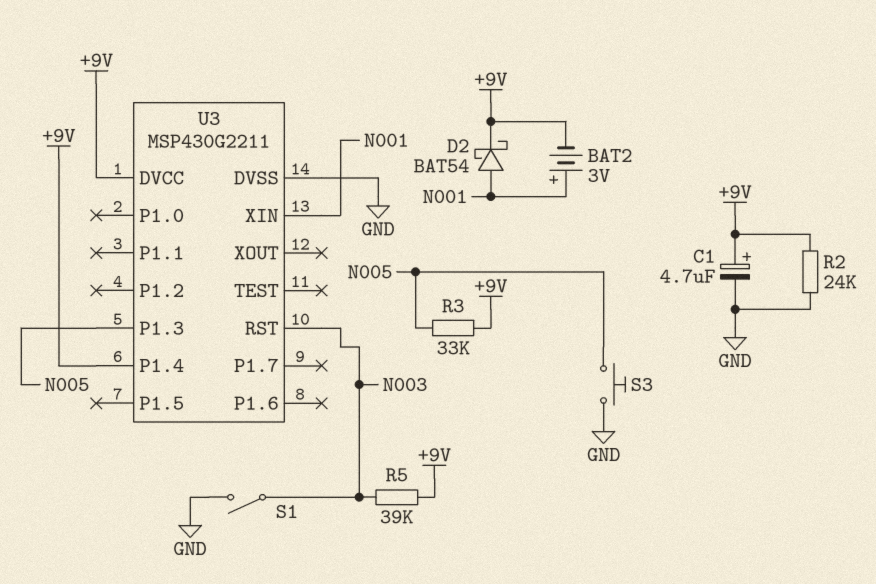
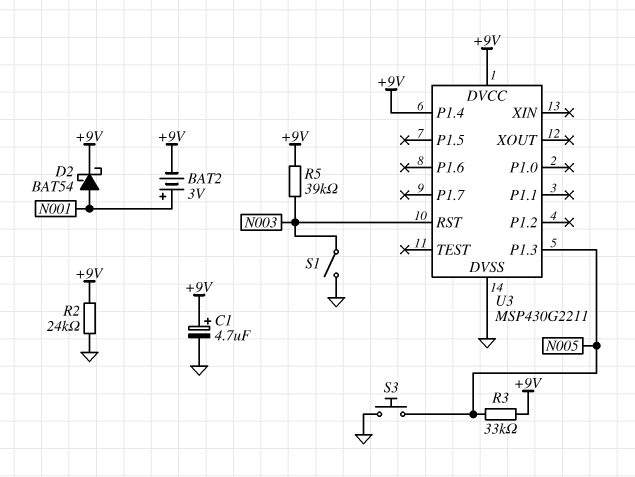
U3 pin XIN: N001 -> none

